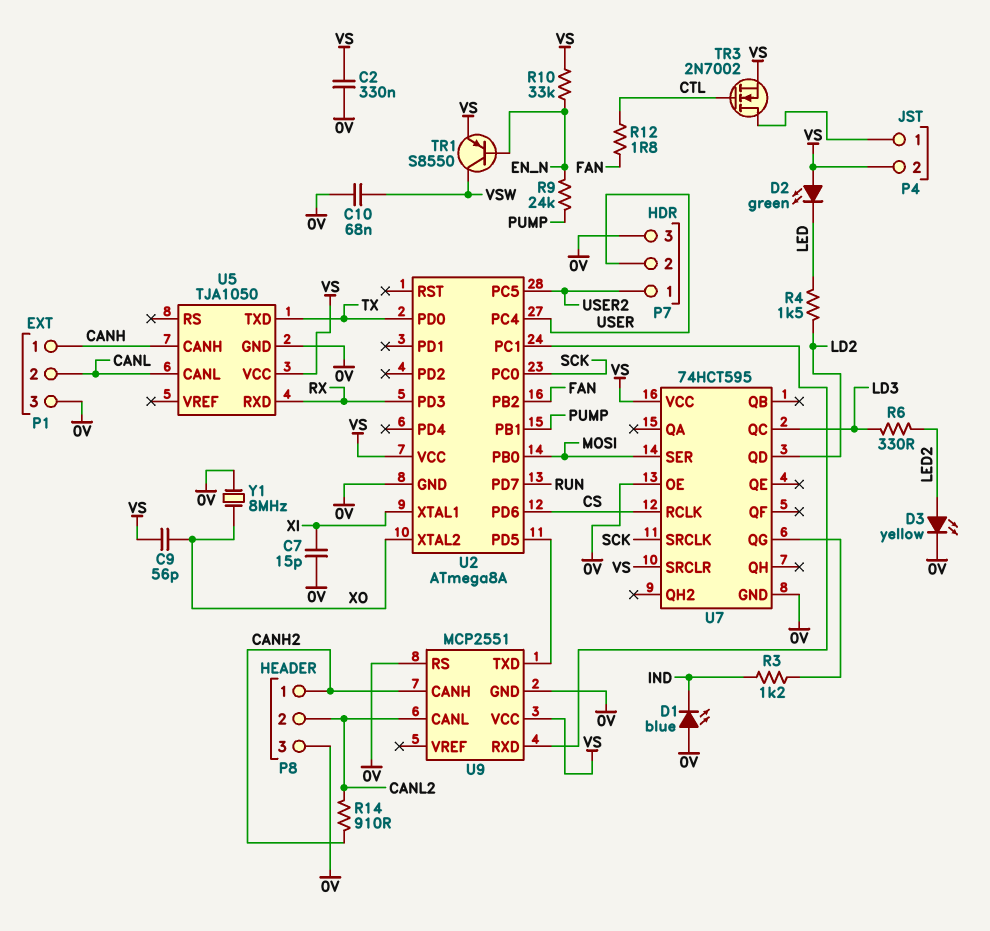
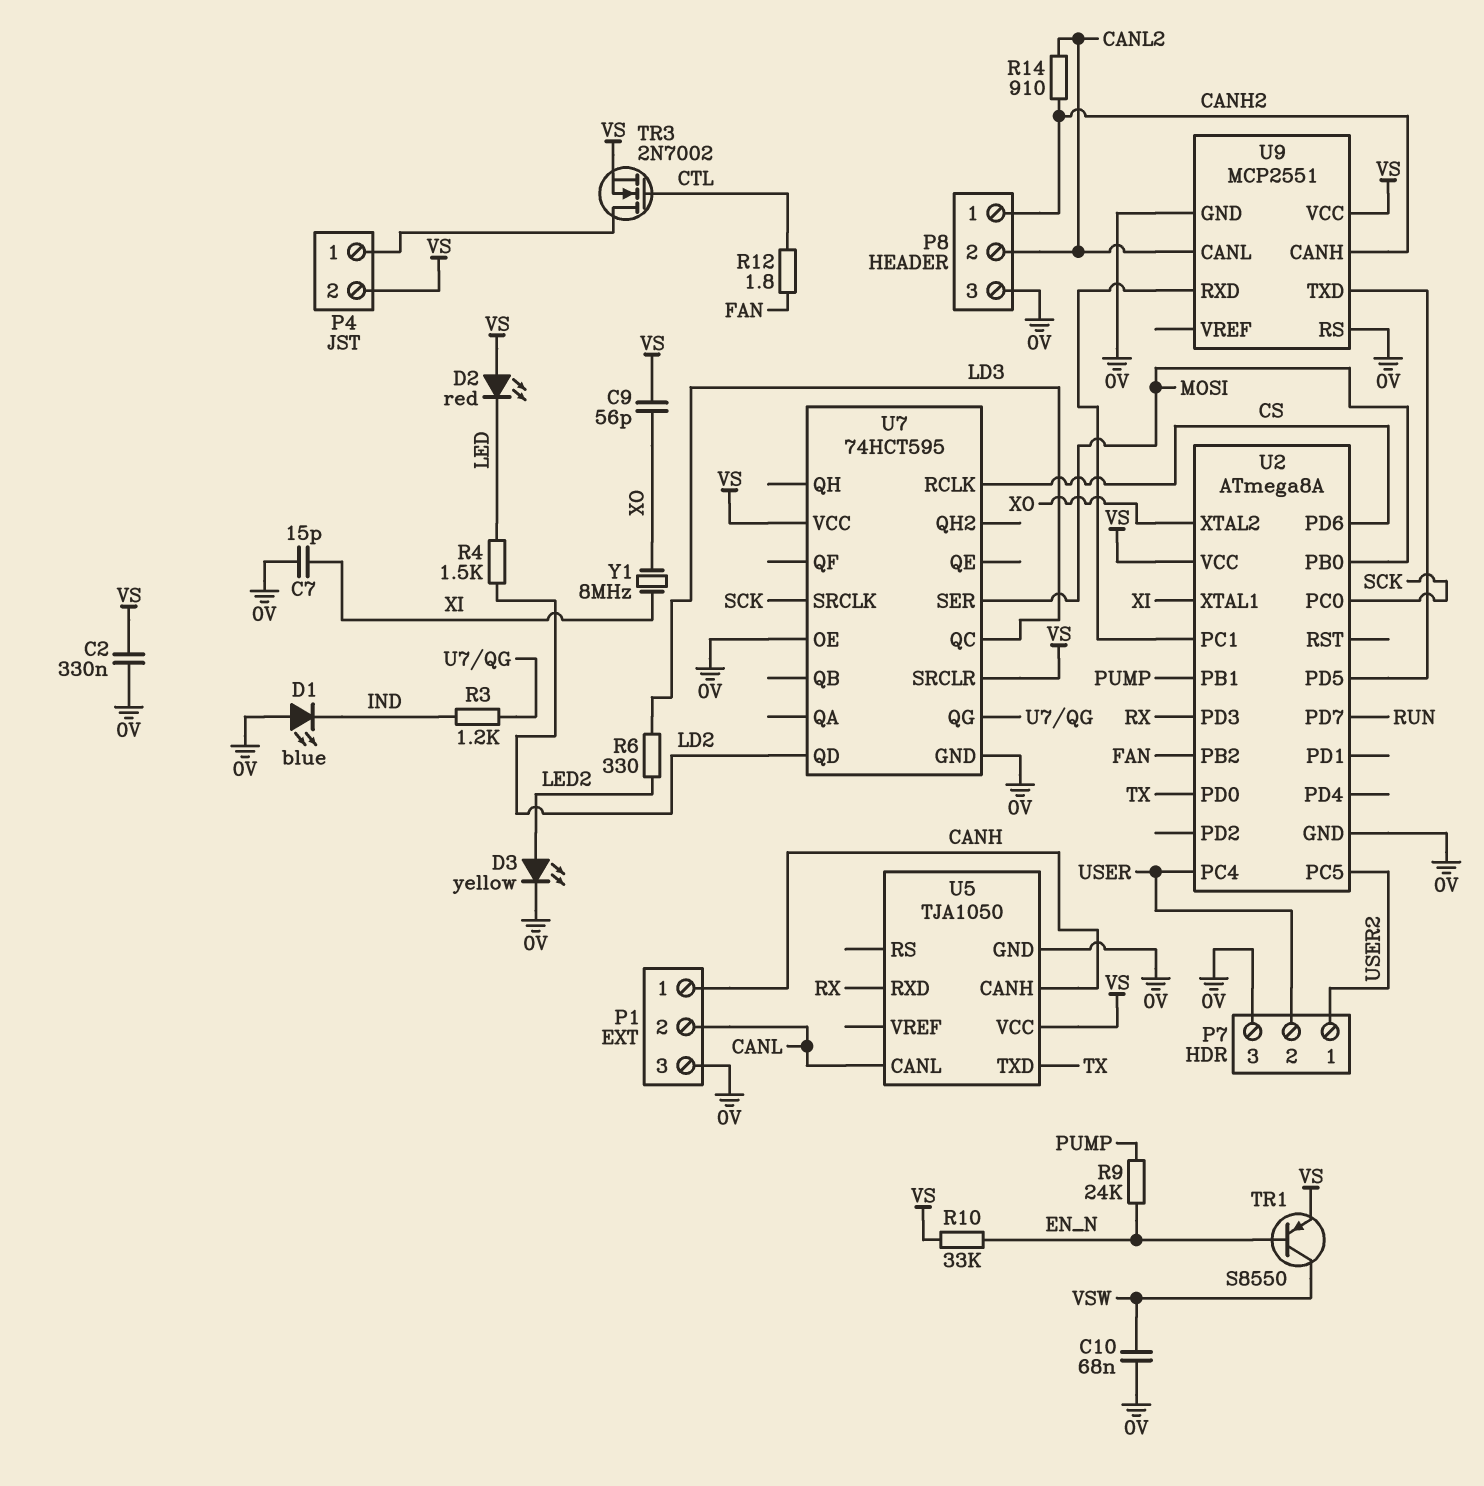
D2: LED green (A VS, K LED) -> LED red (A VS, K LED)
Y1: 8MHz (0V, XO) -> 8MHz (XI, XO)

